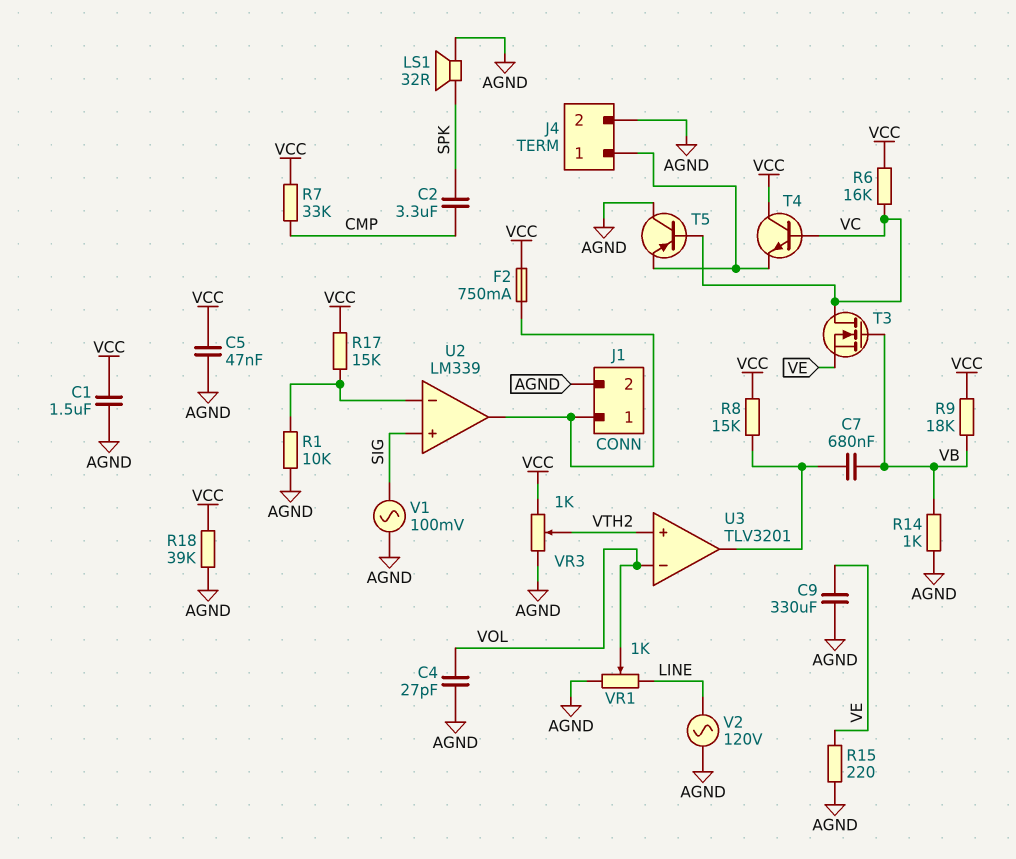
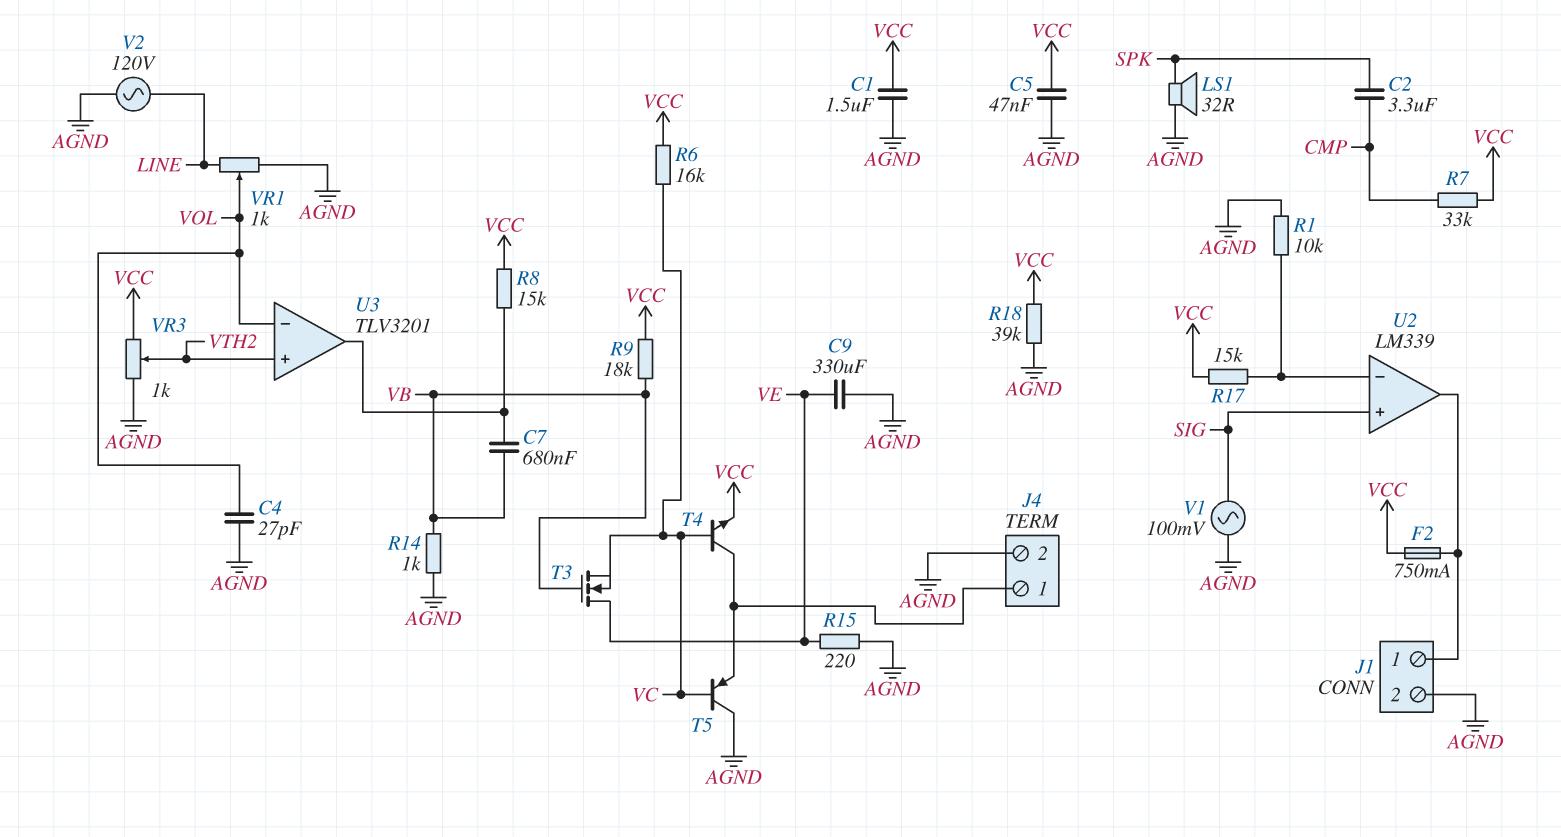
T3: NMOS (G VB, D VC, S VE) -> NMOS (G VB, D VE, S VC)
T4: NPN (B VC, C VCC, E J4/1) -> NPN (B VC, C J4/1, E VCC)

